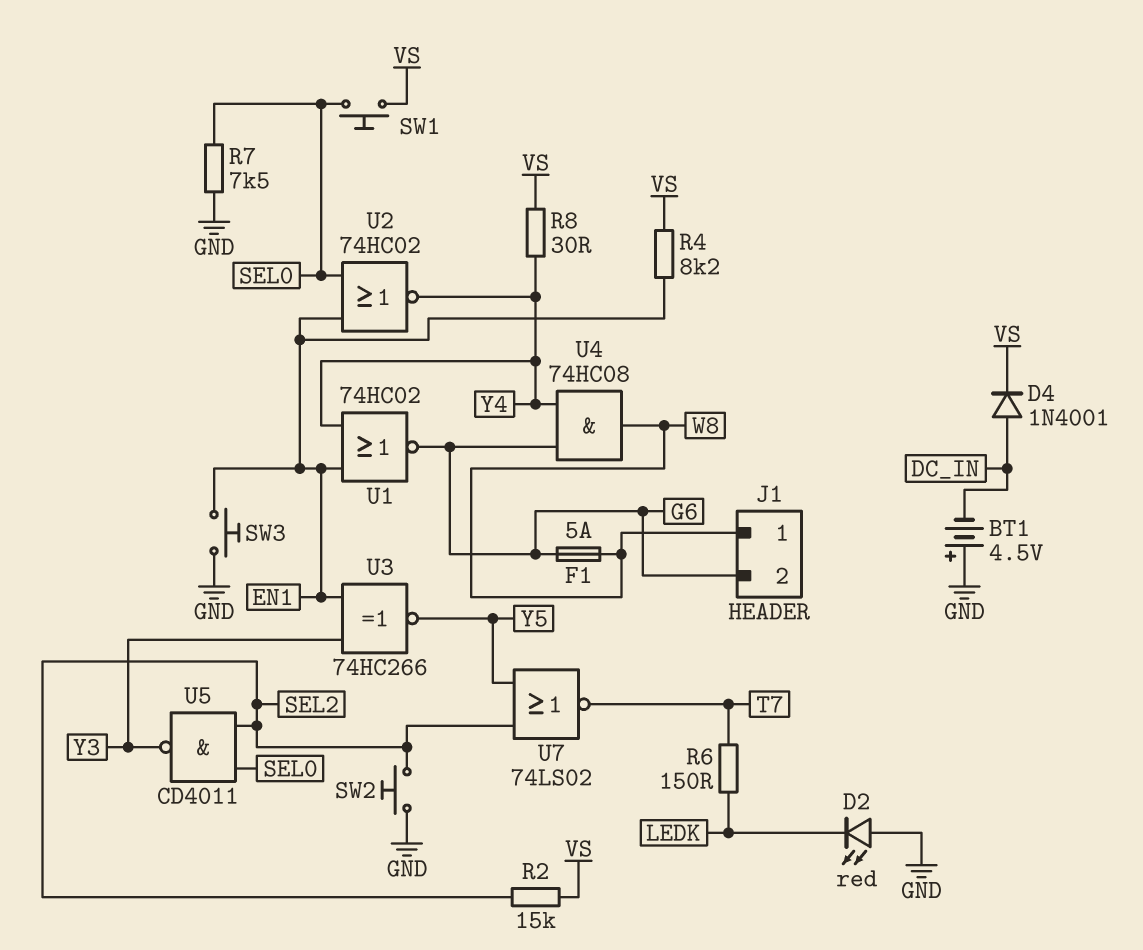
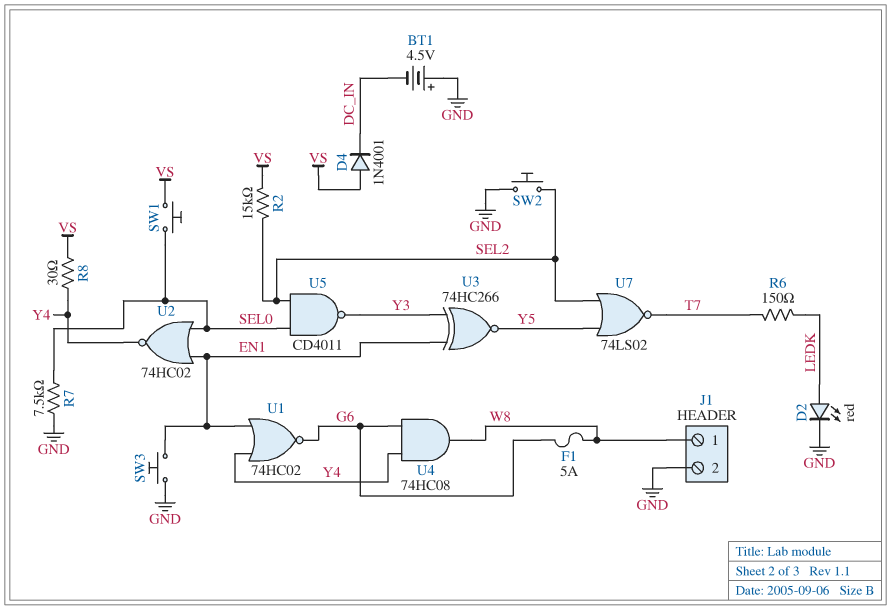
D2: LED red (A GND, K LEDK) -> LED red (A LEDK, K GND)
D4: diode 1N4001 (A DC_IN, K VS) -> diode 1N4001 (A VS, K DC_IN)
J1 pin 2: G6 -> GND
R4: 8.2k (EN1, VS) -> none

